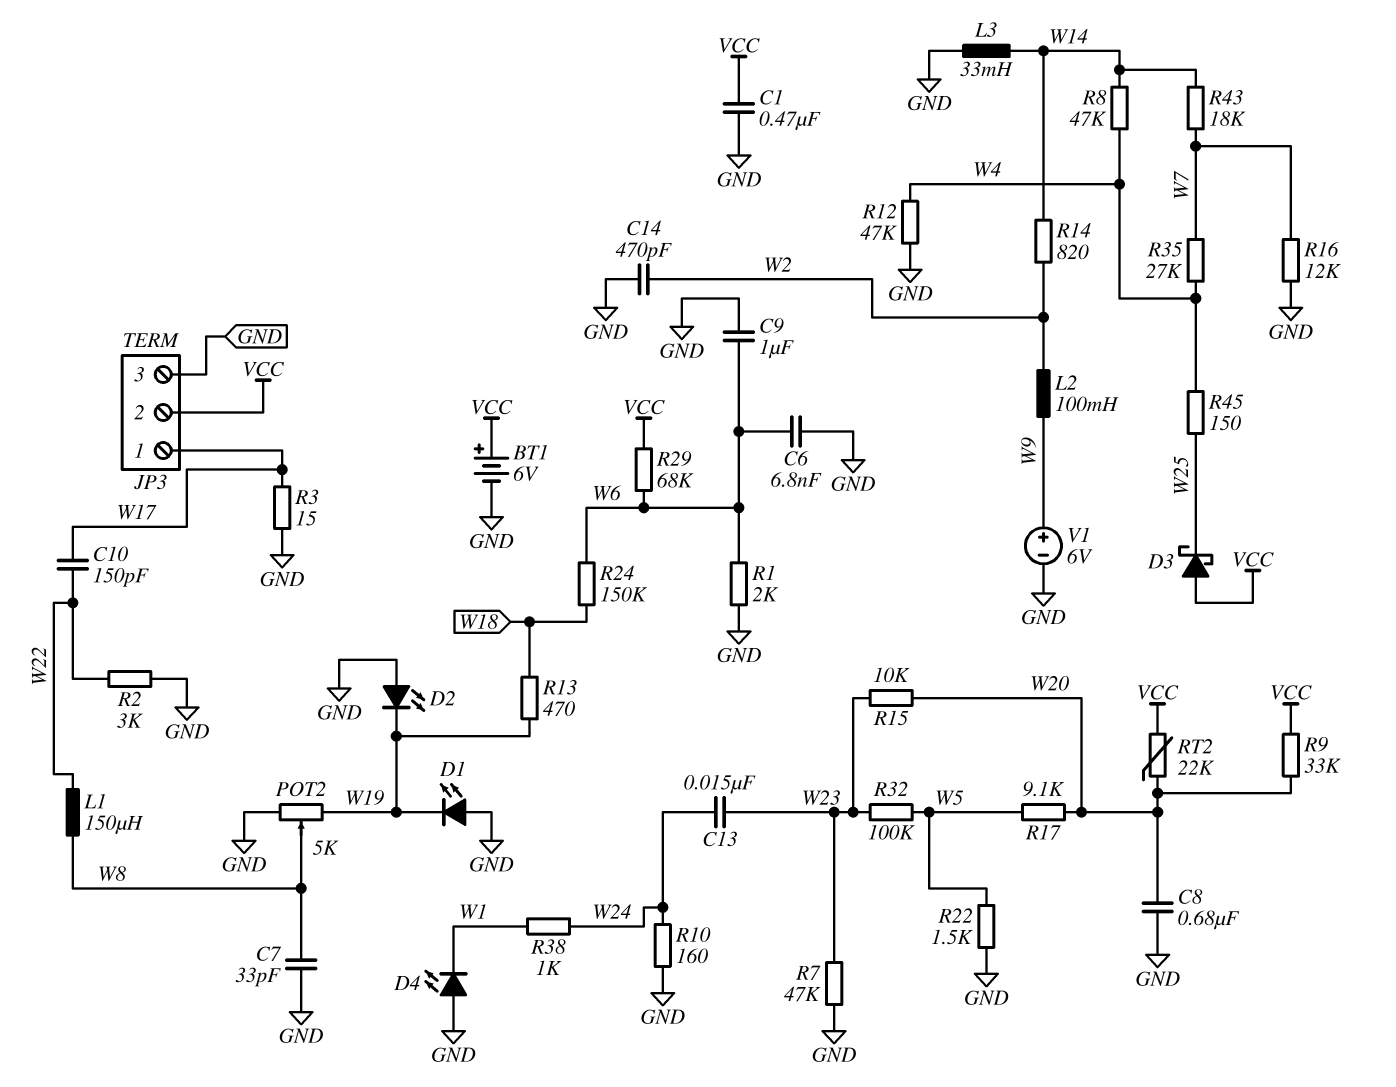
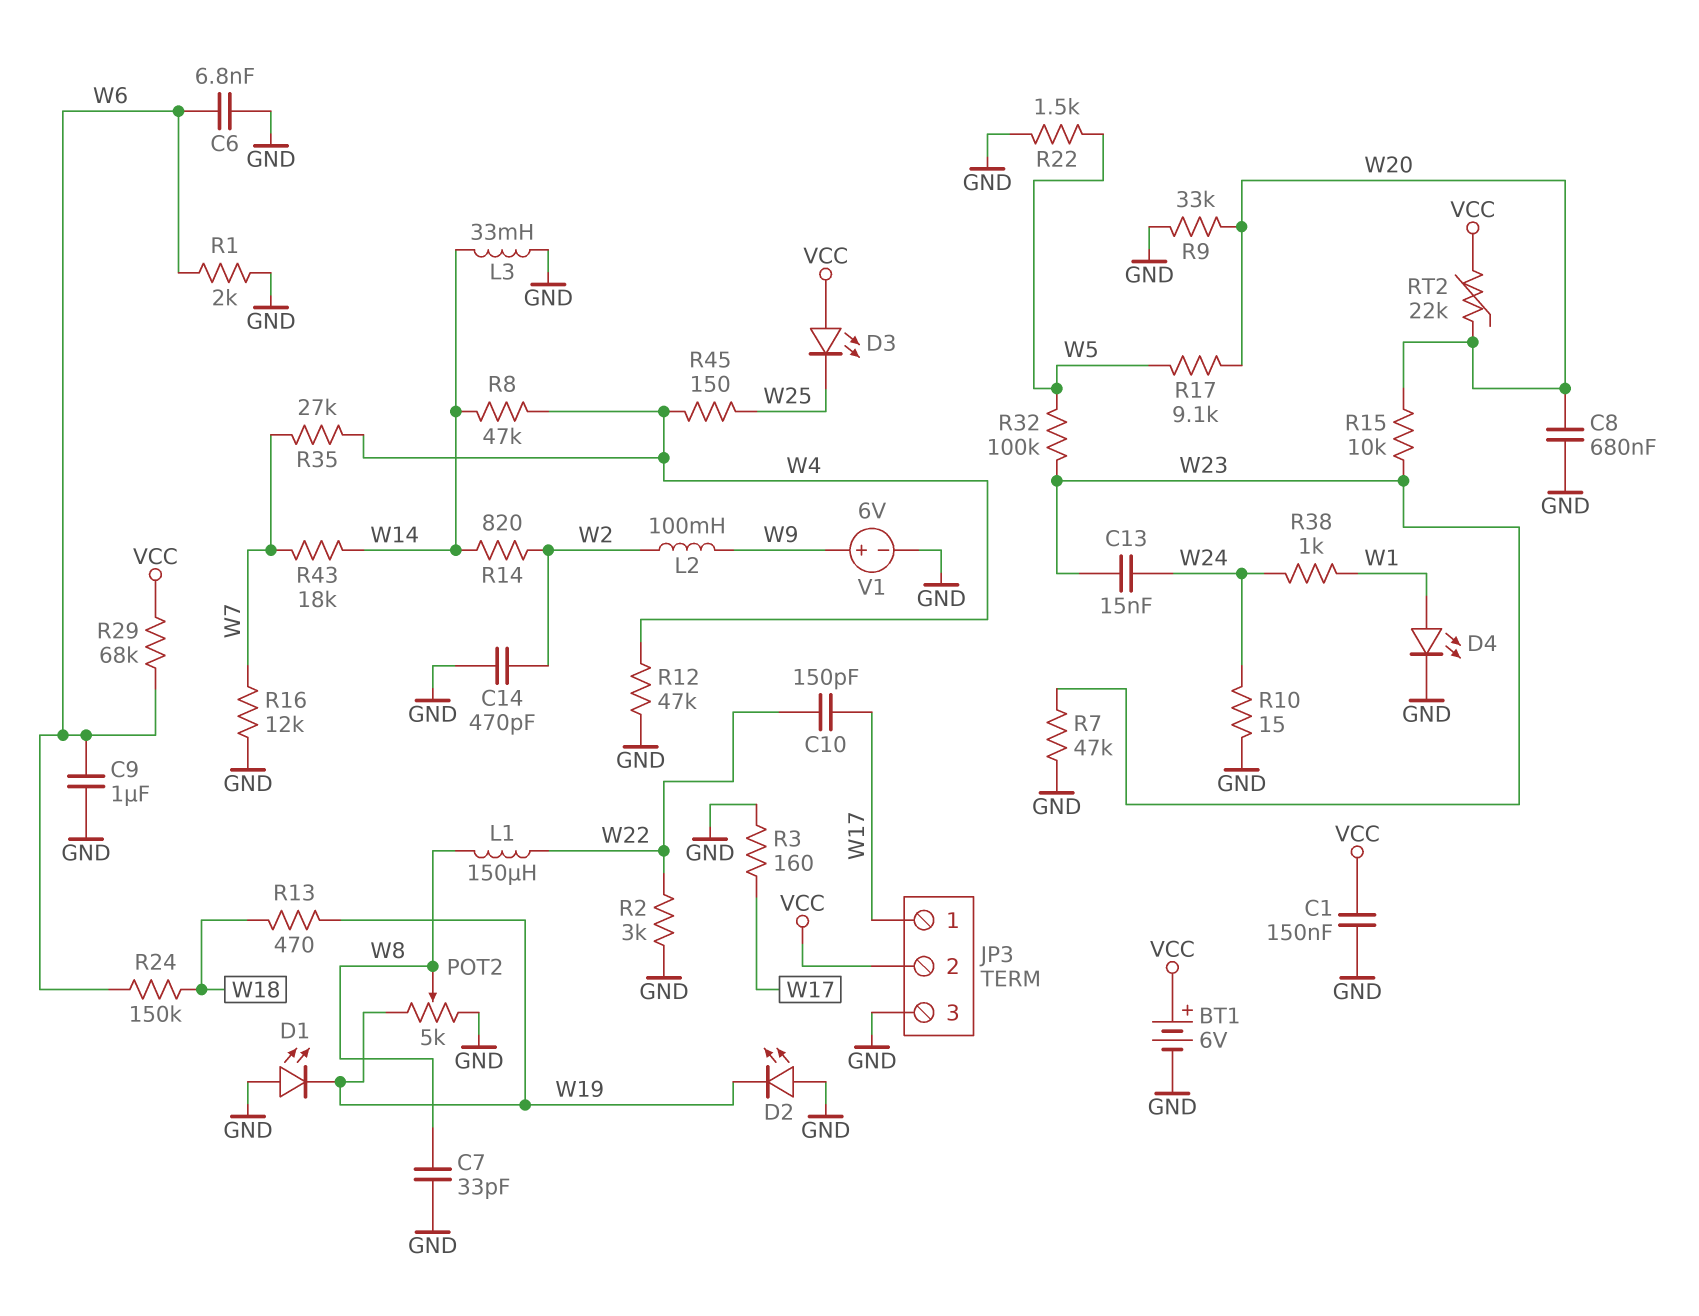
C1: 470nF (GND, VCC) -> 150nF (GND, VCC)
D3: schottky (A VCC, K W25) -> LED (A VCC, K W25)
D4: LED (A GND, K W1) -> LED (A W1, K GND)
R3: 15 (GND, W17) -> 160 (GND, W17)
R9: 33k (VCC, W20) -> 33k (GND, W20)
R10: 160 (GND, W24) -> 15 (GND, W24)

